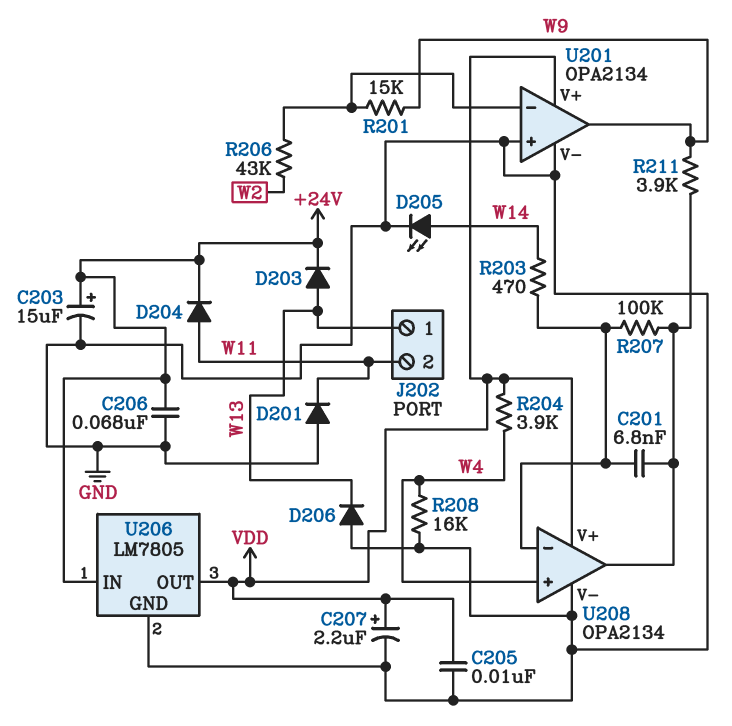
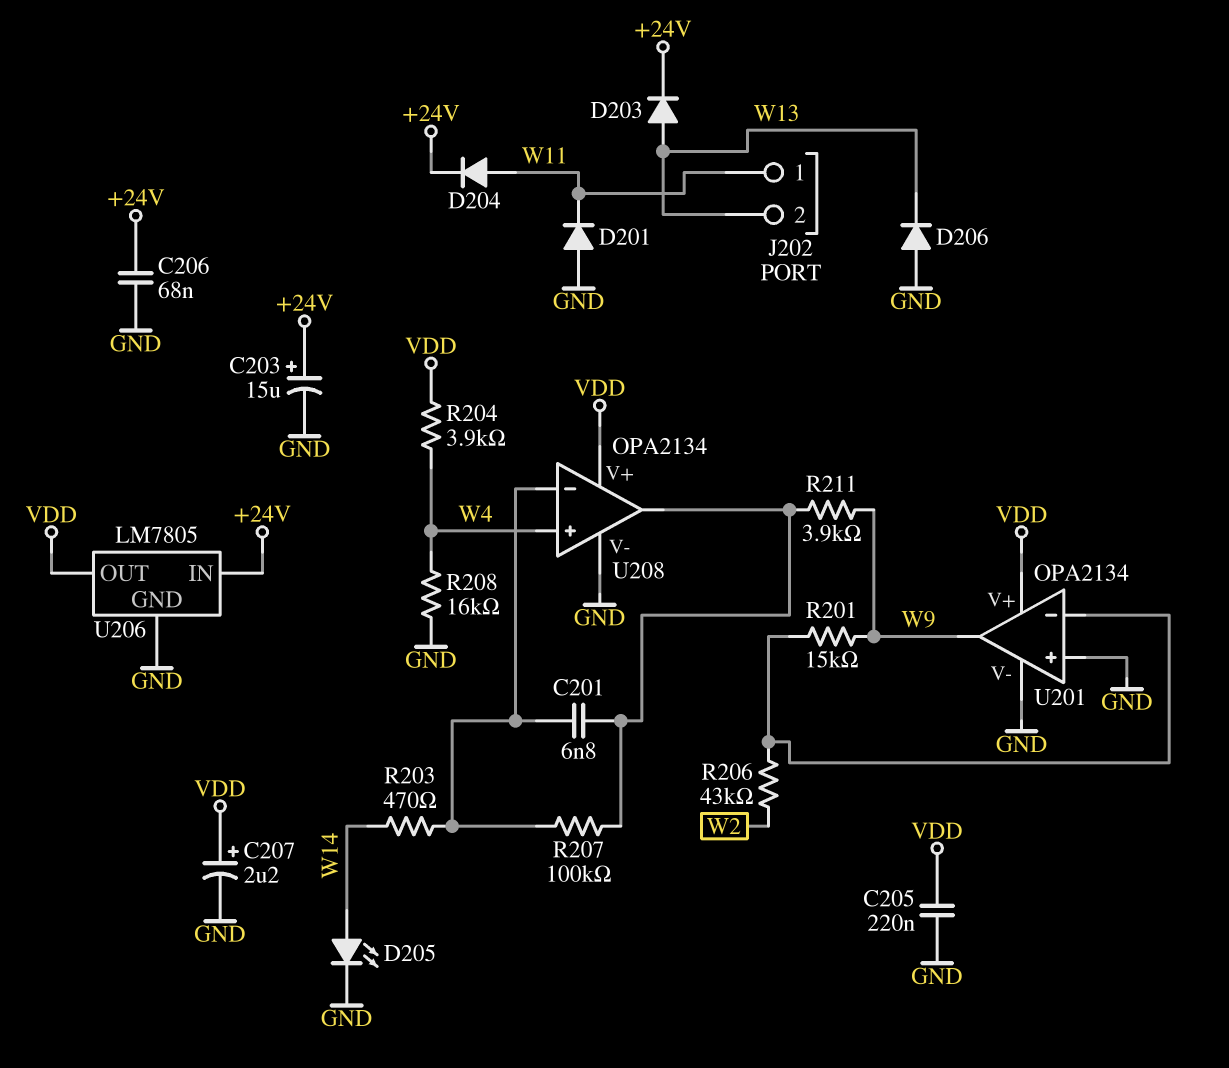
C205: 10nF (GND, VDD) -> 220nF (GND, VDD)
J202 pin 1: W13 -> W11
J202 pin 2: W11 -> W13

